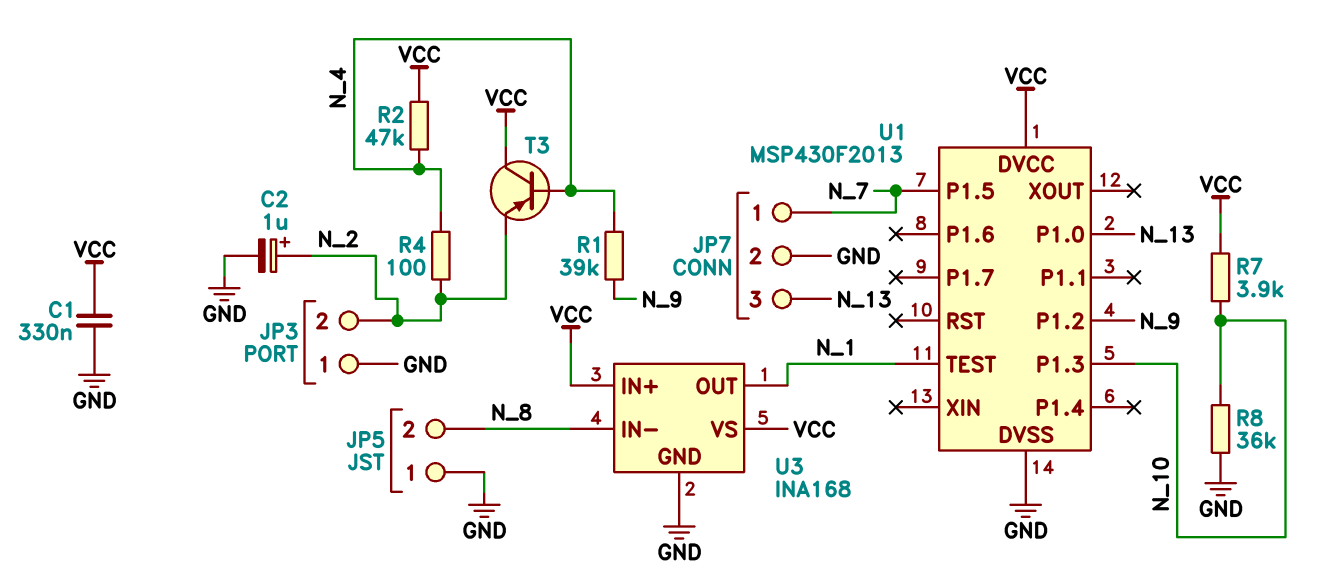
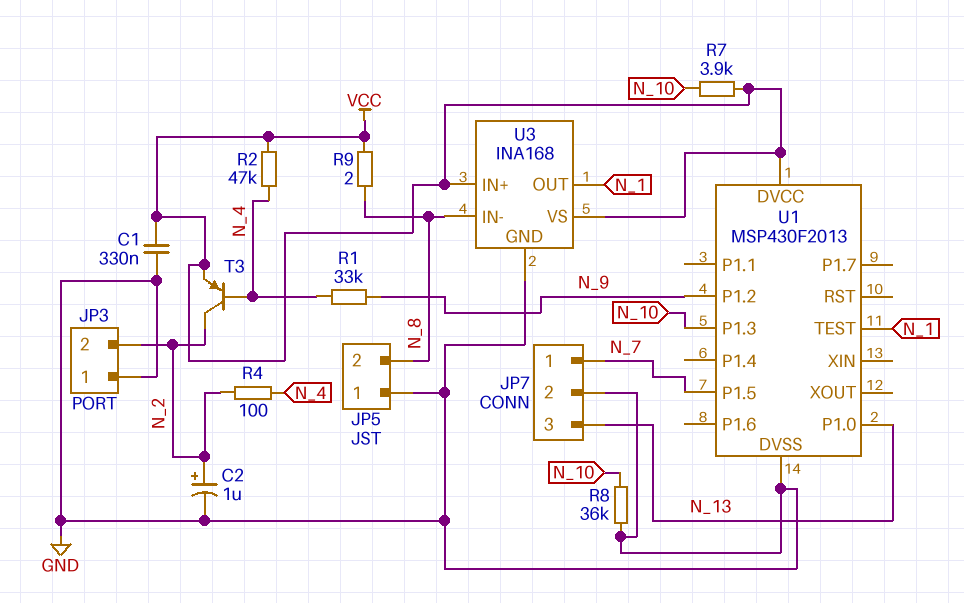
R1: 39k (N_4, N_9) -> 33k (N_4, N_9)
R9: none -> 2 (N_8, VCC)
T3: PNP (B N_4, C VCC, E N_2) -> PNP (B N_4, C N_2, E VCC)

